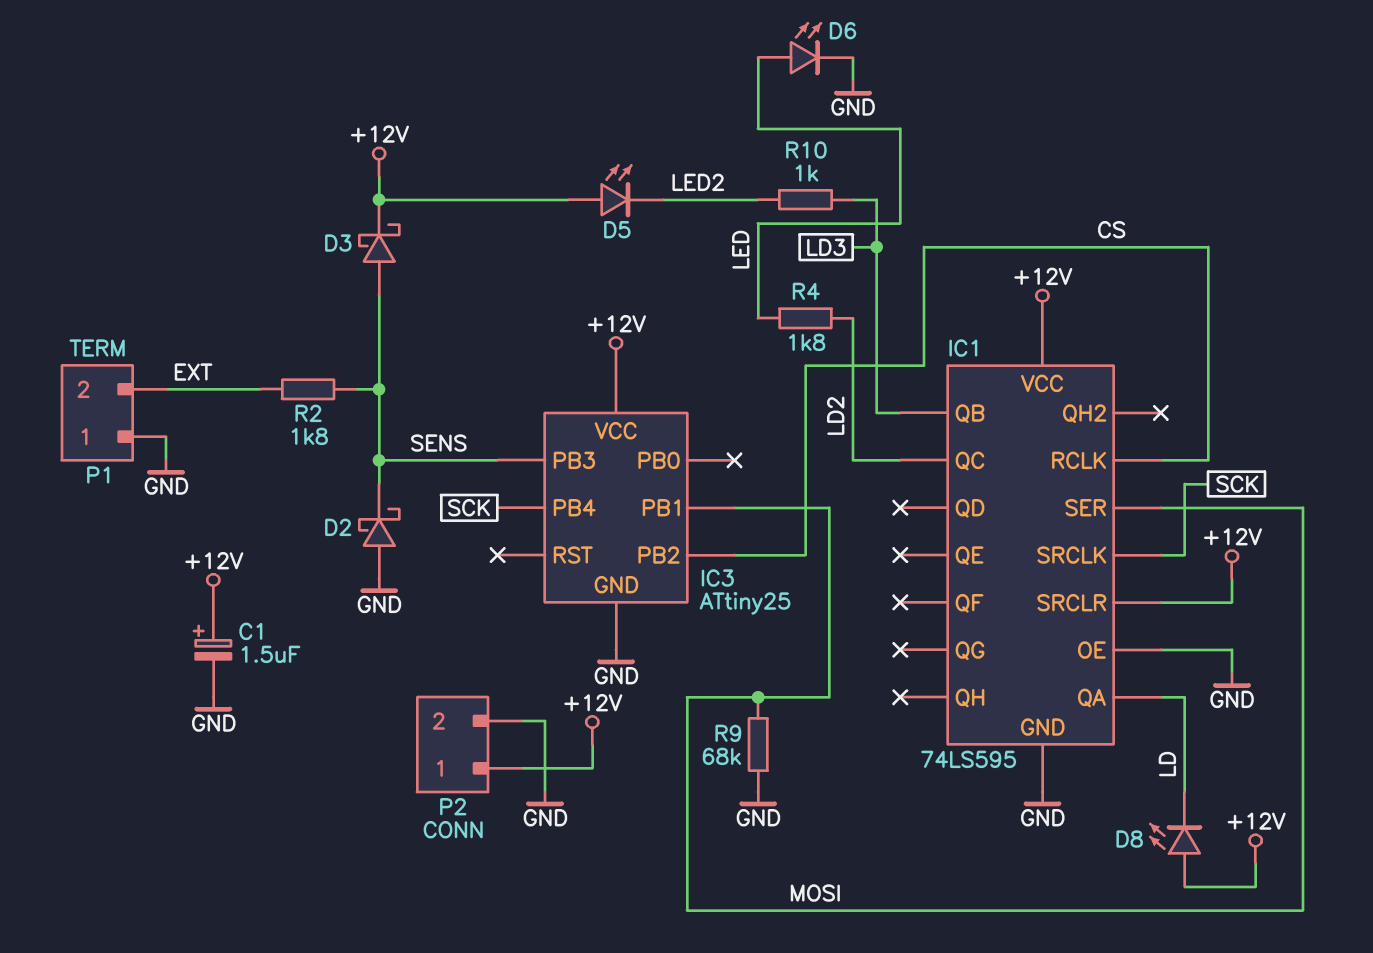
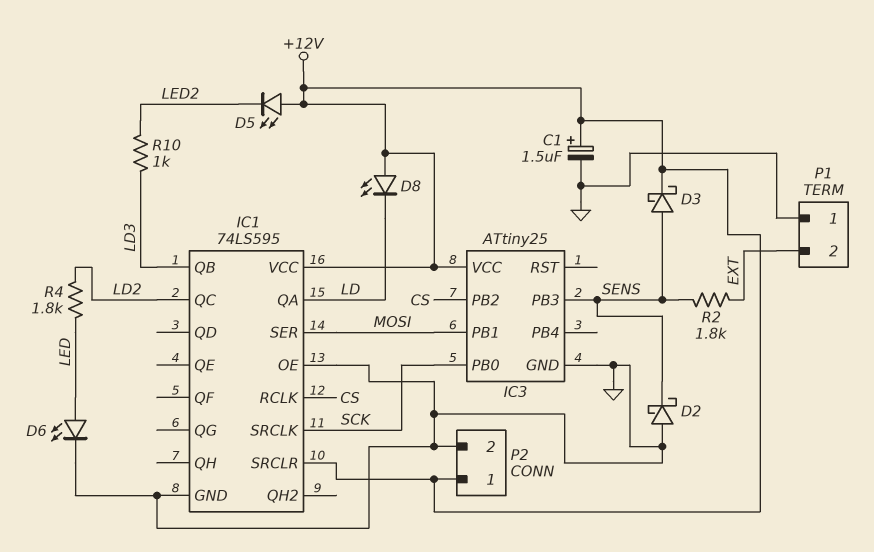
IC3 pin PB0: none -> SCK
IC3 pin PB4: SCK -> none
R9: 68k (GND, MOSI) -> none

